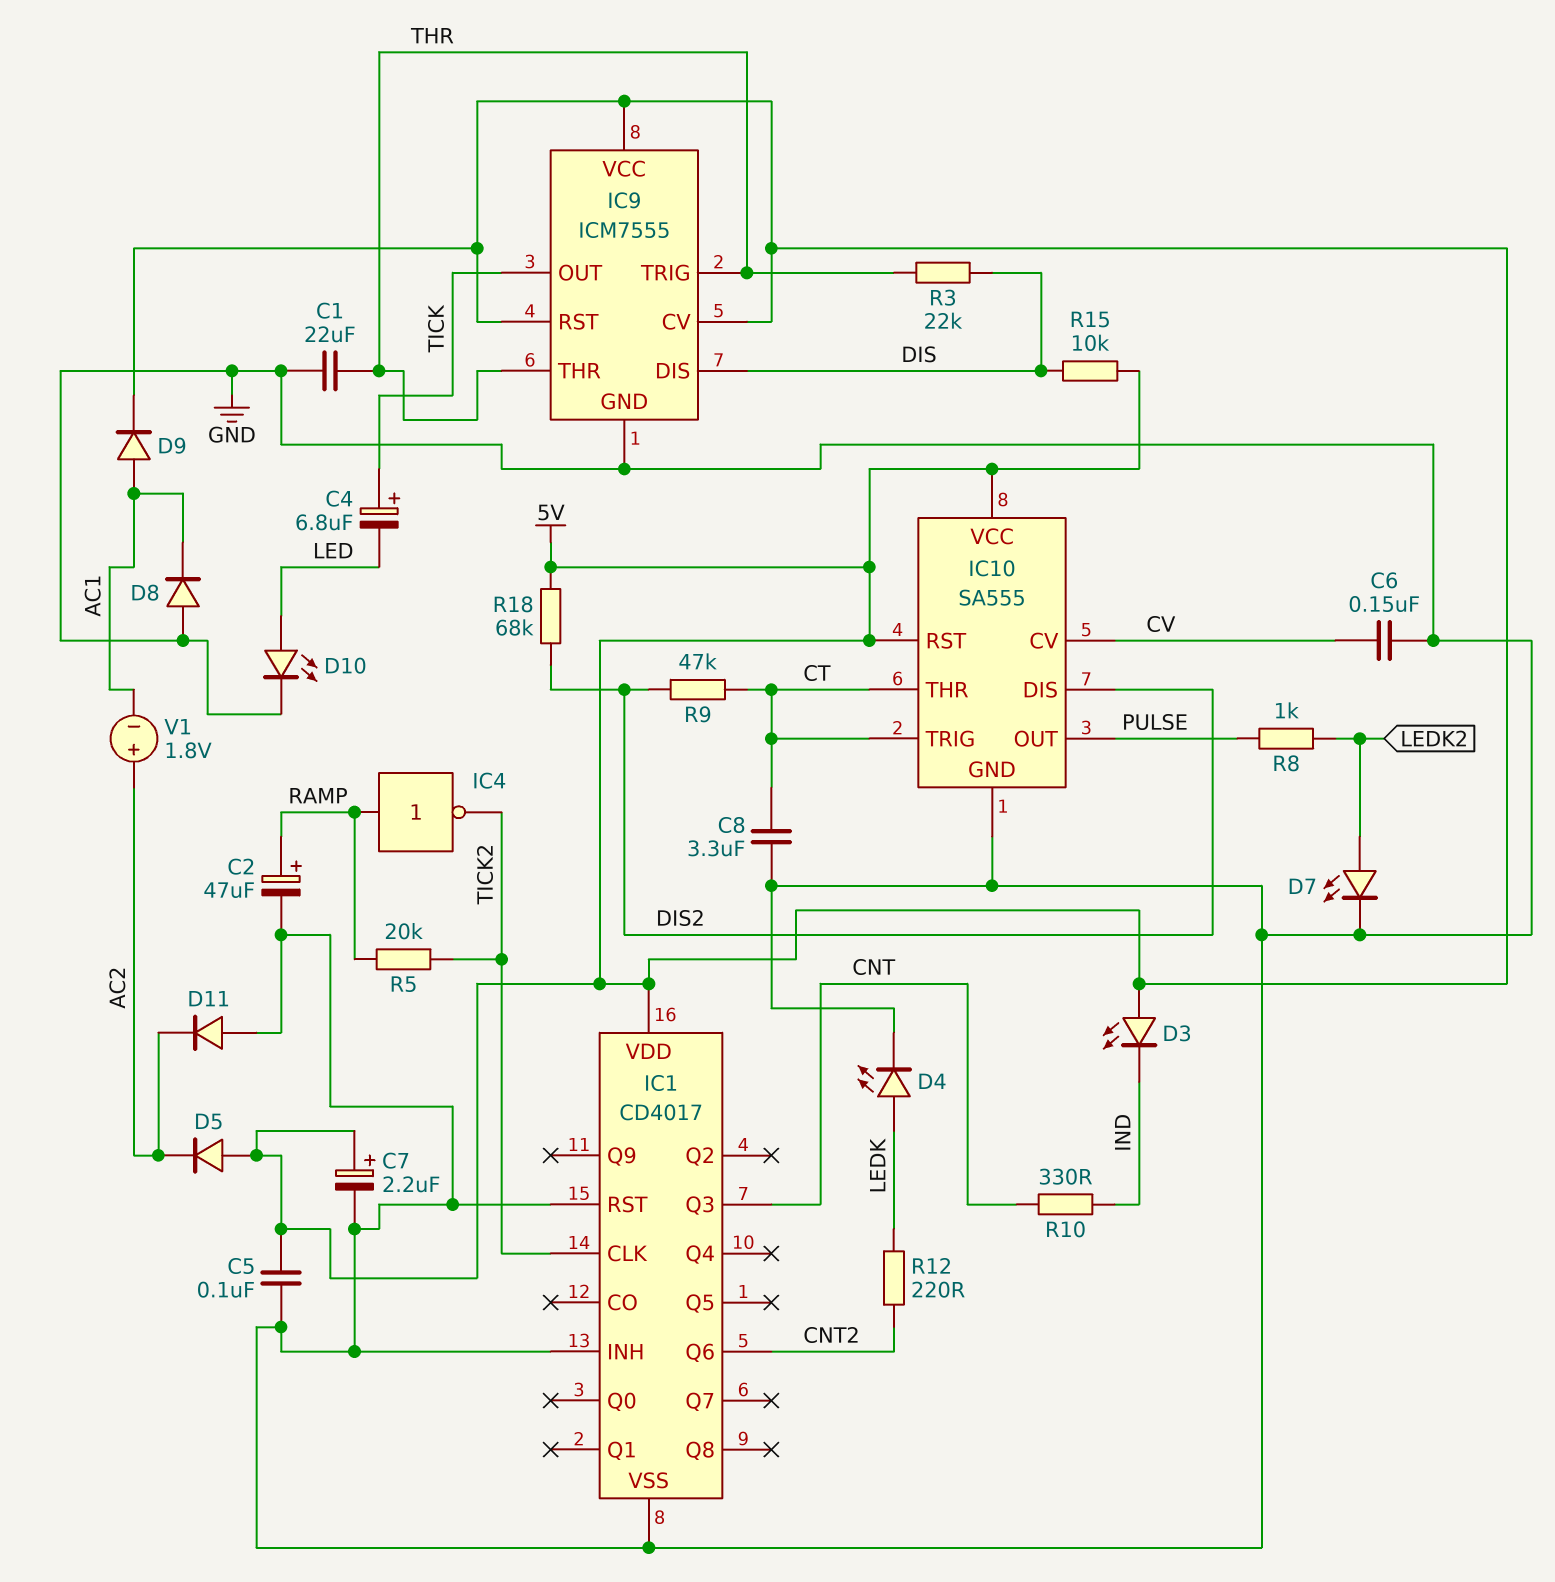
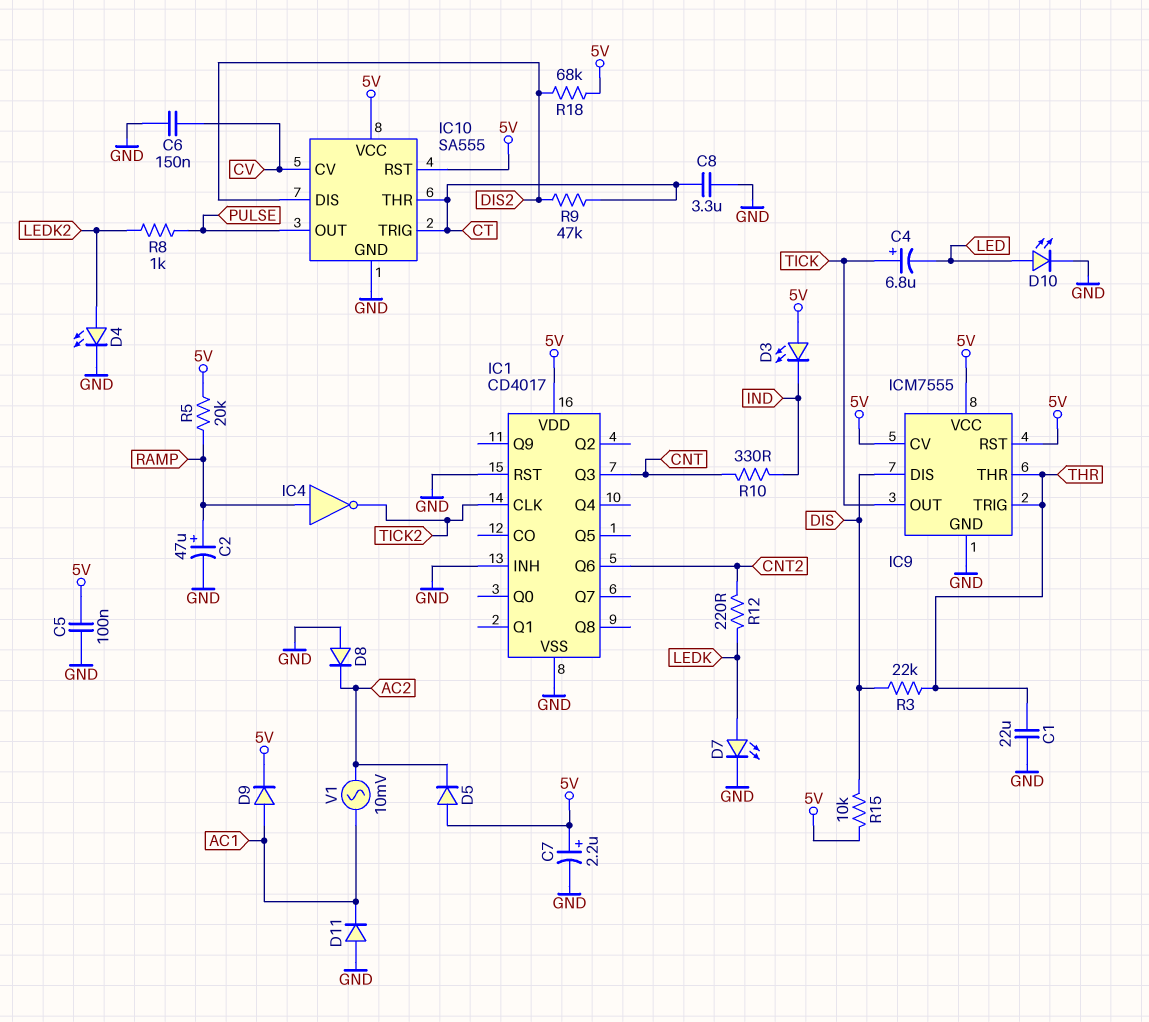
D4: LED (A LEDK, K GND) -> LED (A LEDK2, K GND)
D7: LED (A LEDK2, K GND) -> LED (A LEDK, K GND)
D8: diode (A GND, K AC1) -> diode (A GND, K AC2)
D11: diode (A GND, K AC2) -> diode (A GND, K AC1)
R5: 20k (RAMP, TICK2) -> 20k (5V, RAMP)
V1: 1.8V (plus AC2, minus AC1) -> AC 10mV (AC1, AC2)

